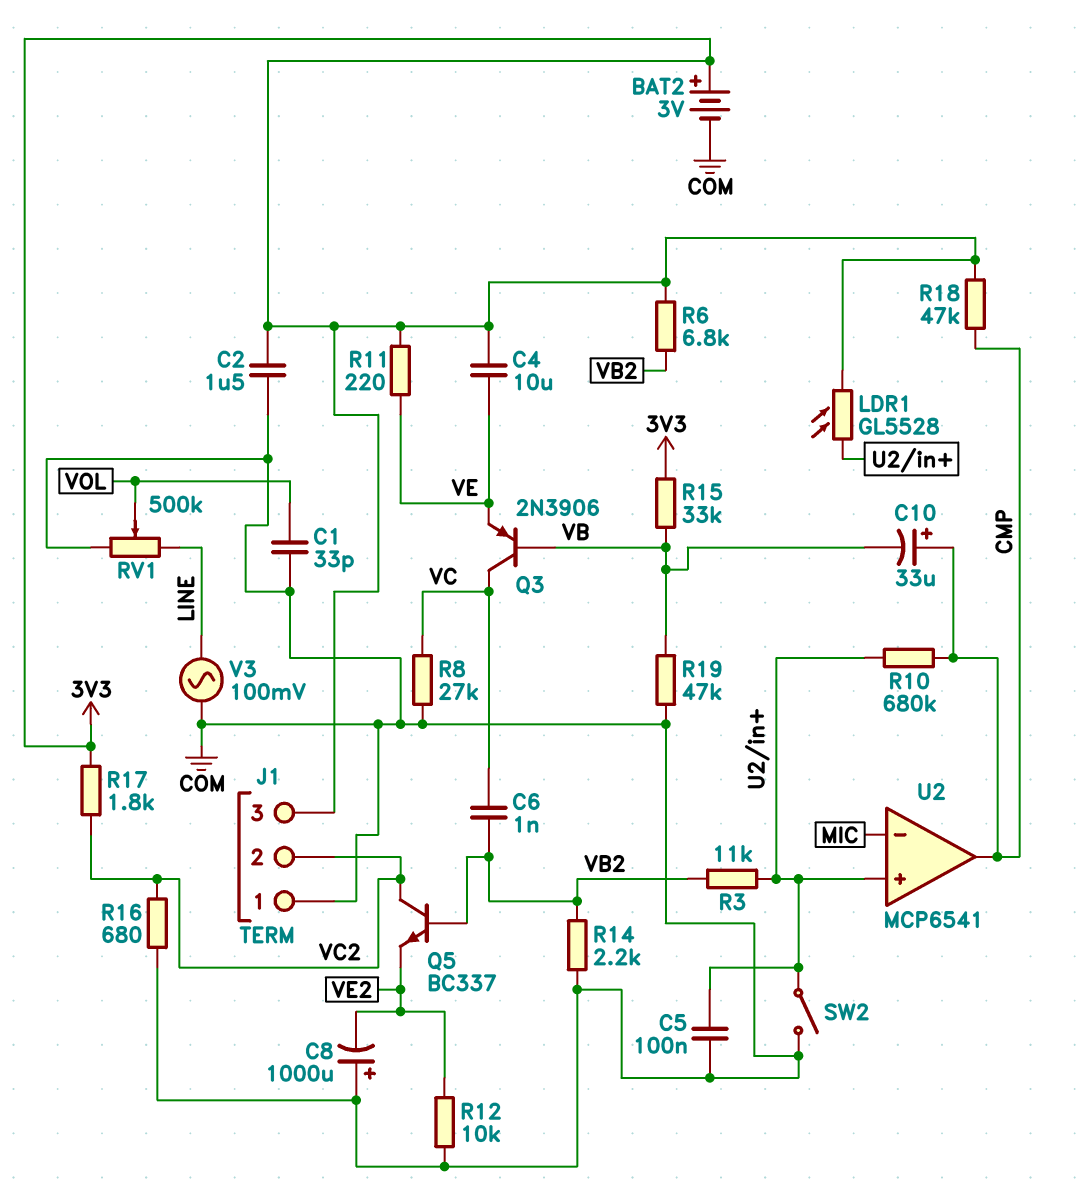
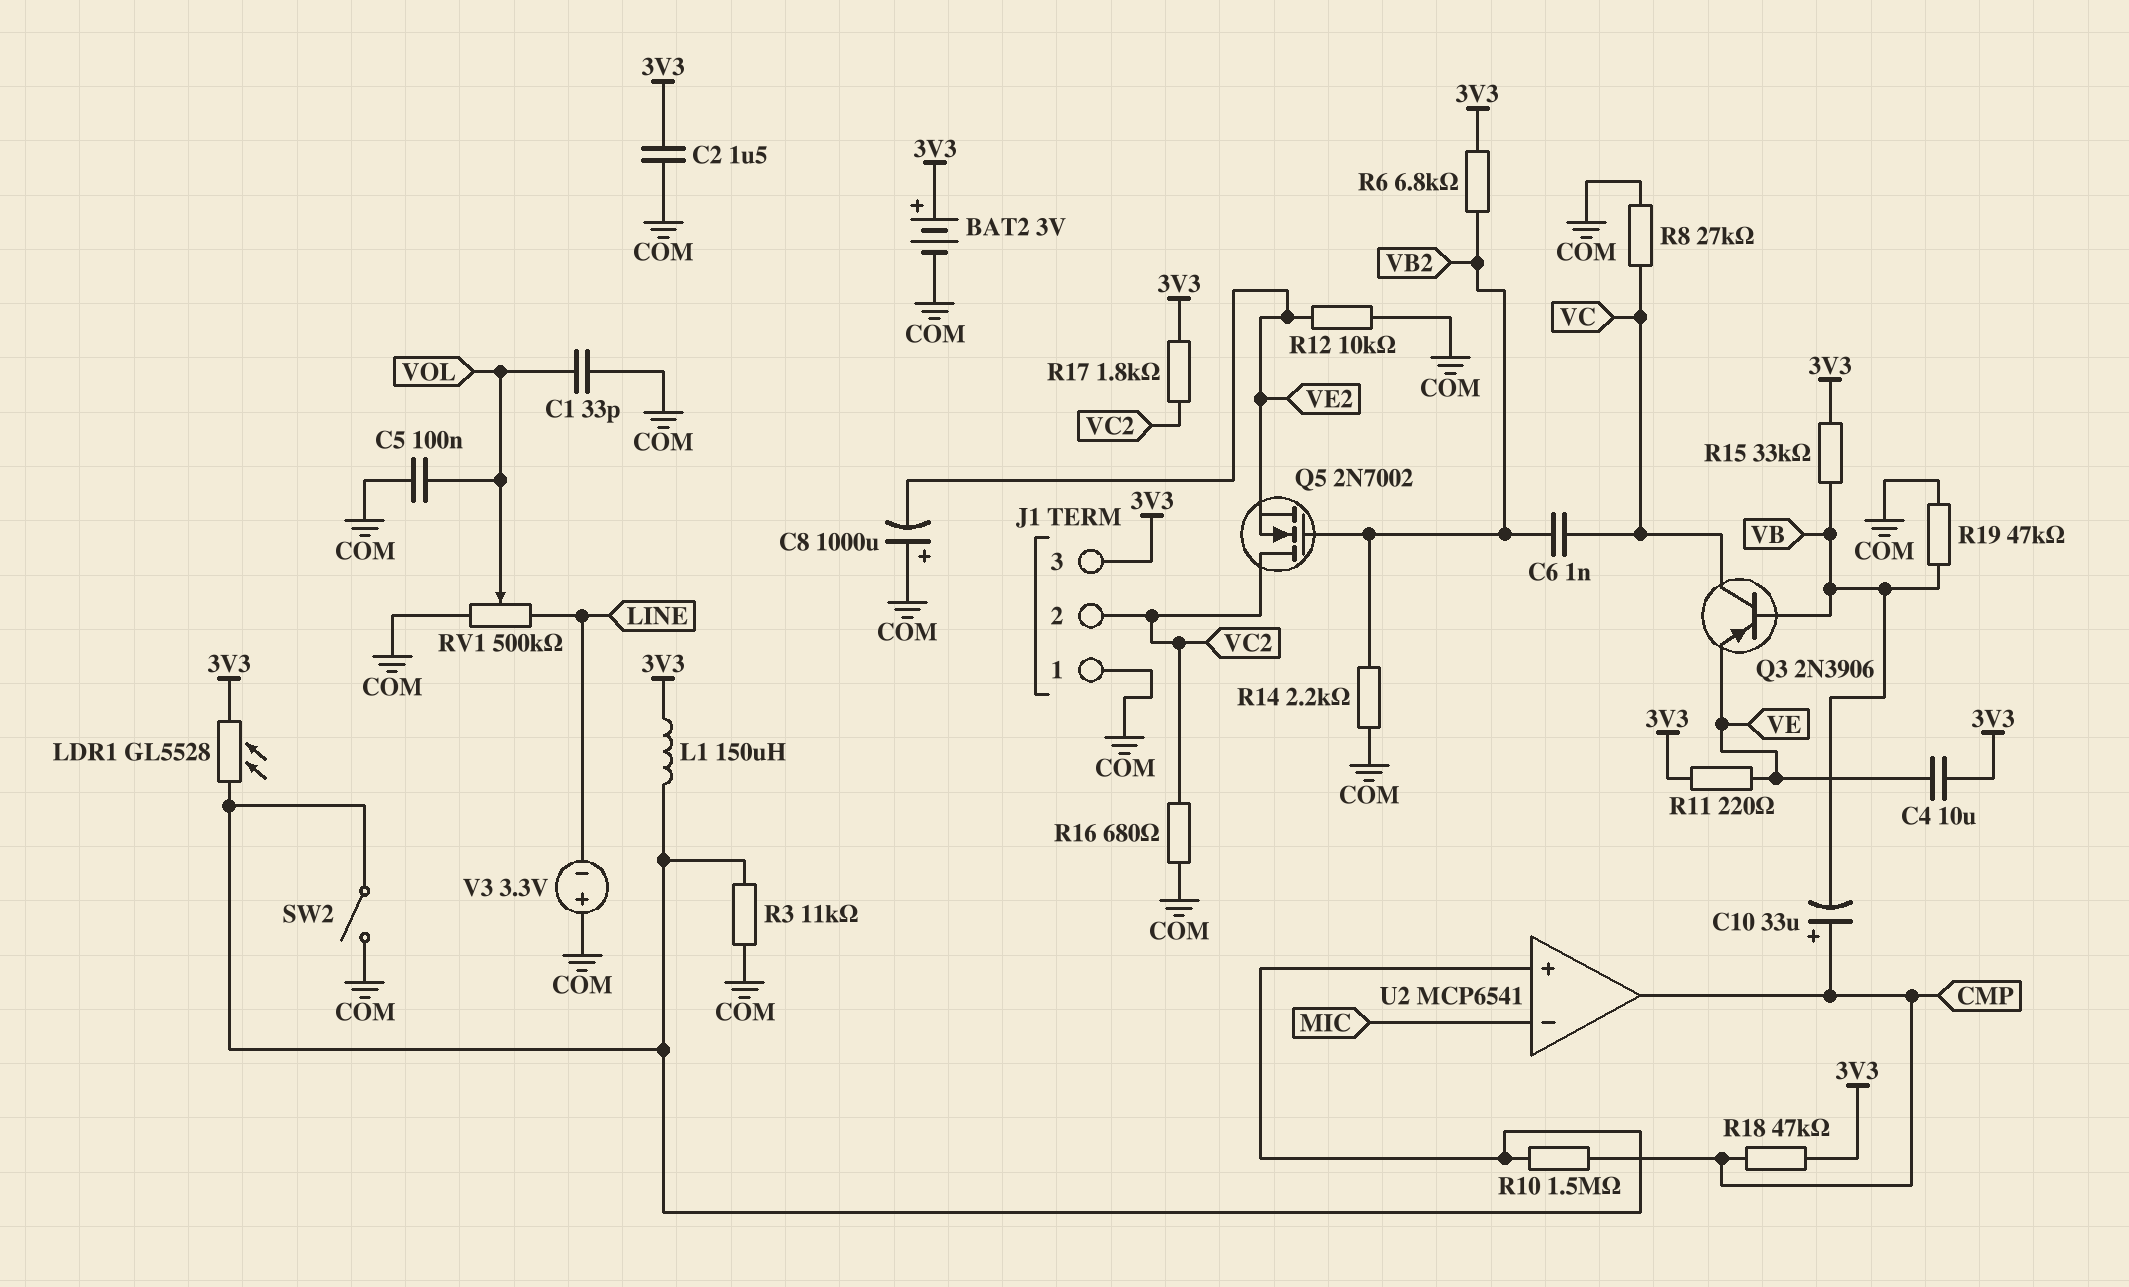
C5: 100nF (COM, U2/in+) -> 100nF (COM, VOL)
L1: none -> 150uH (3V3, U2/in+)
Q5: NPN BC337 (B VB2, C VC2, E VE2) -> NMOS 2N7002 (G VB2, D VC2, S VE2)
R3: 11k (U2/in+, VB2) -> 11k (COM, U2/in+)
R10: 680k (CMP, U2/in+) -> 1.5M (CMP, U2/in+)
V3: AC 100mV (COM, LINE) -> 3.3V (plus COM, minus LINE)

